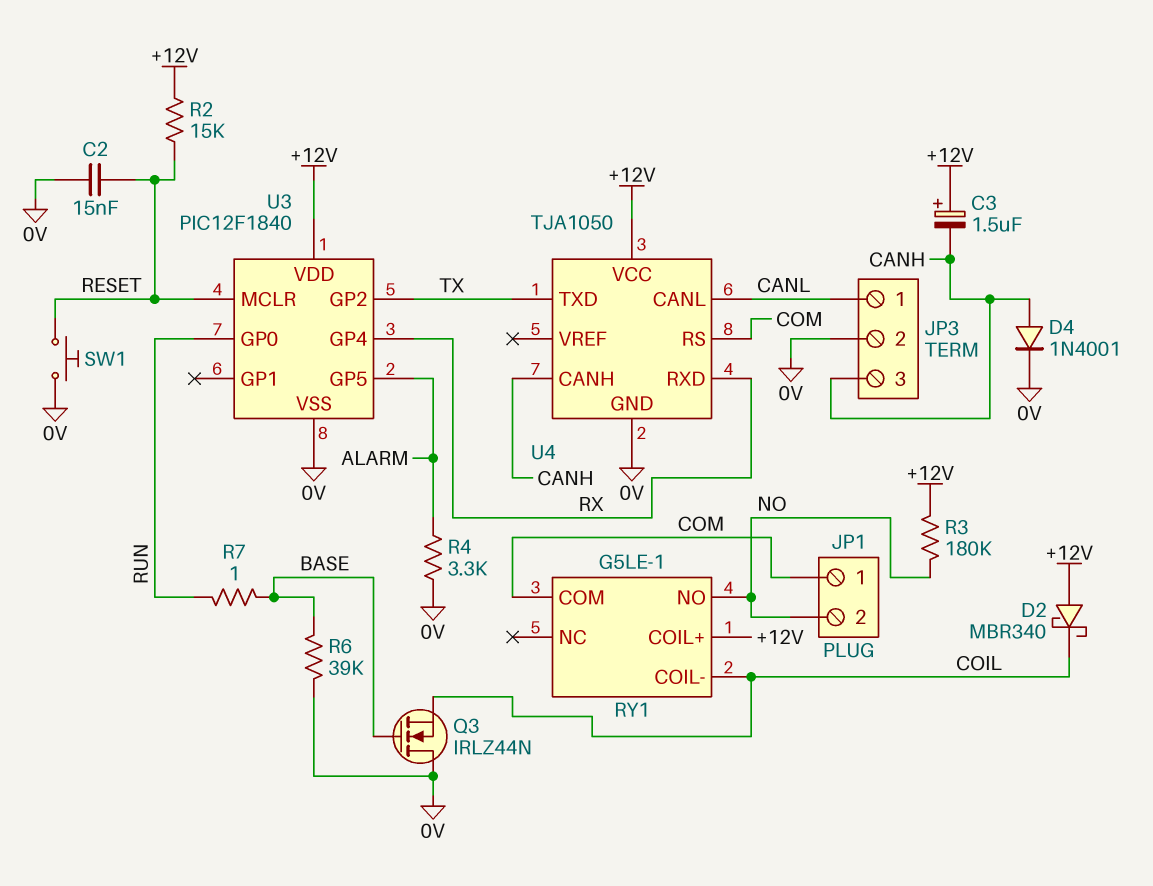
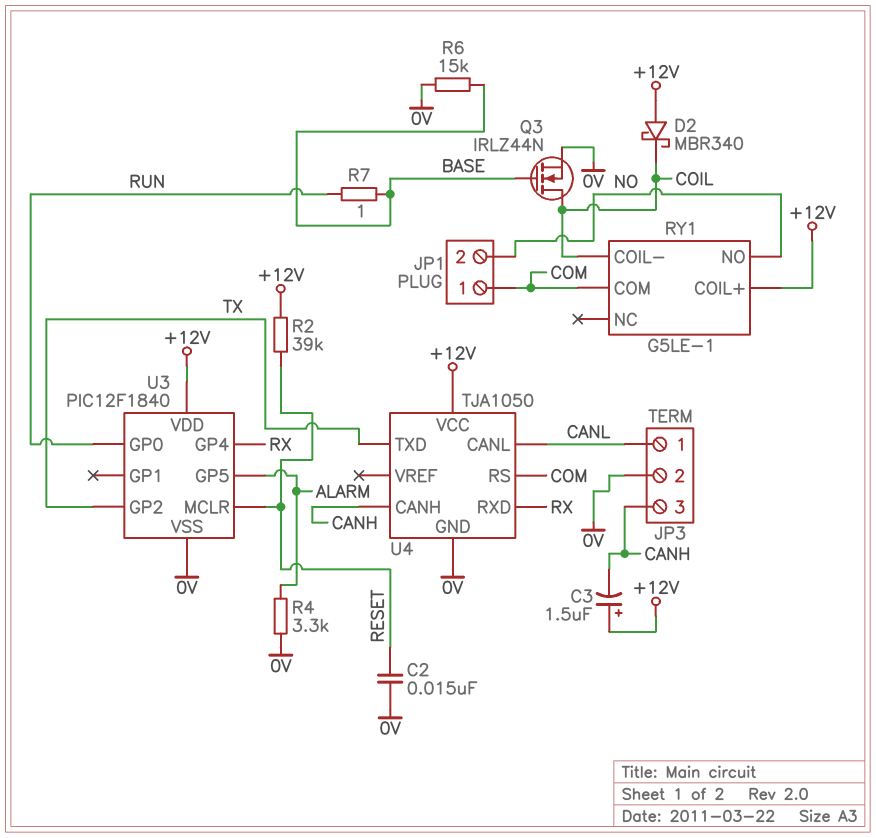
D4: diode 1N4001 (A CANH, K 0V) -> none
Q3: NMOS IRLZ44N (G BASE, D 0V, S COIL) -> NMOS IRLZ44N (G BASE, D COIL, S 0V)
R2: 15k (+12V, RESET) -> 39k (+12V, RESET)
R3: 180k (+12V, NO) -> none
R6: 39k (0V, BASE) -> 15k (0V, BASE)
SW1: button (0V, RESET) -> none

